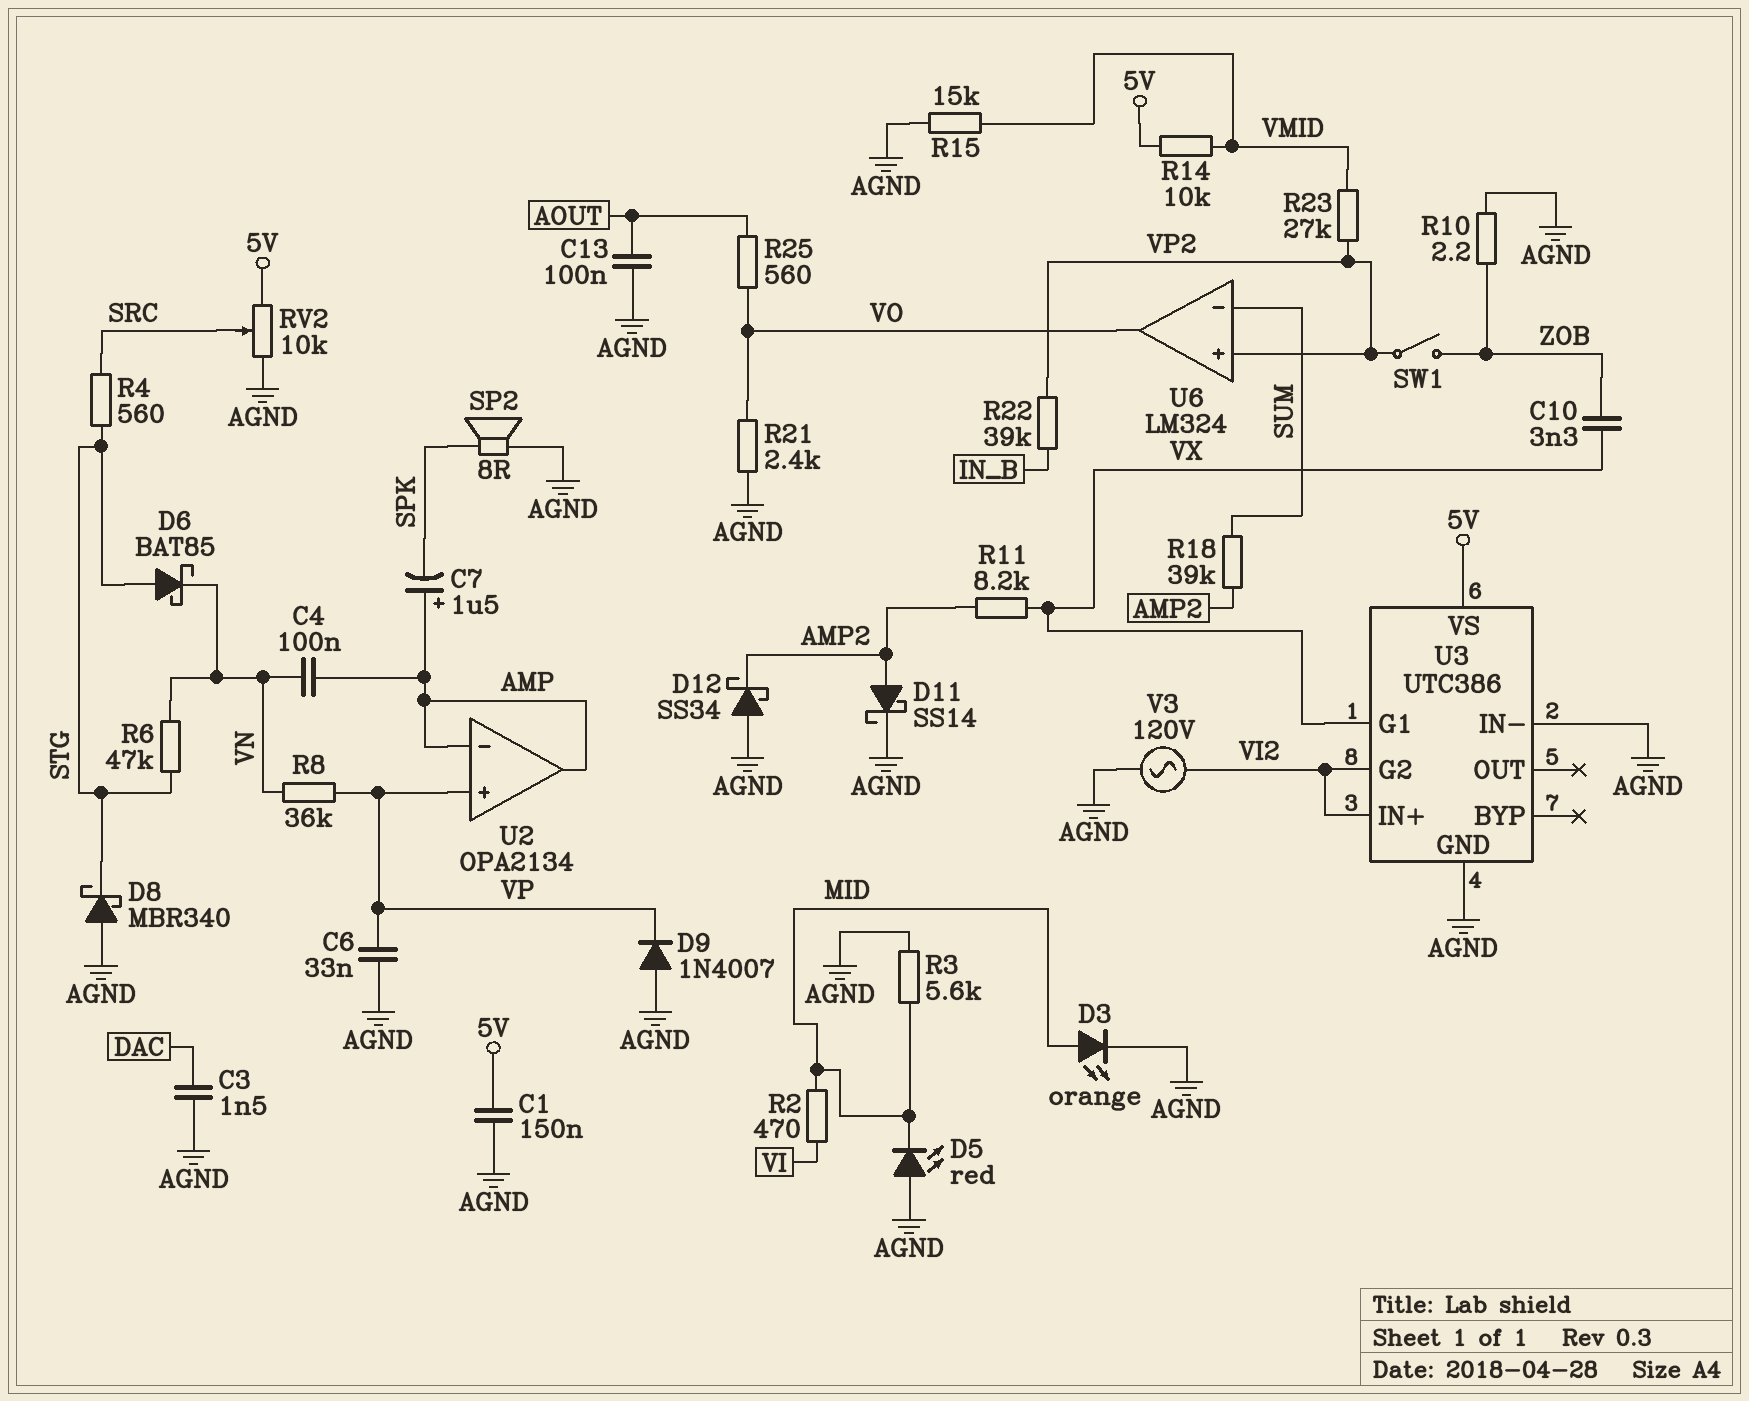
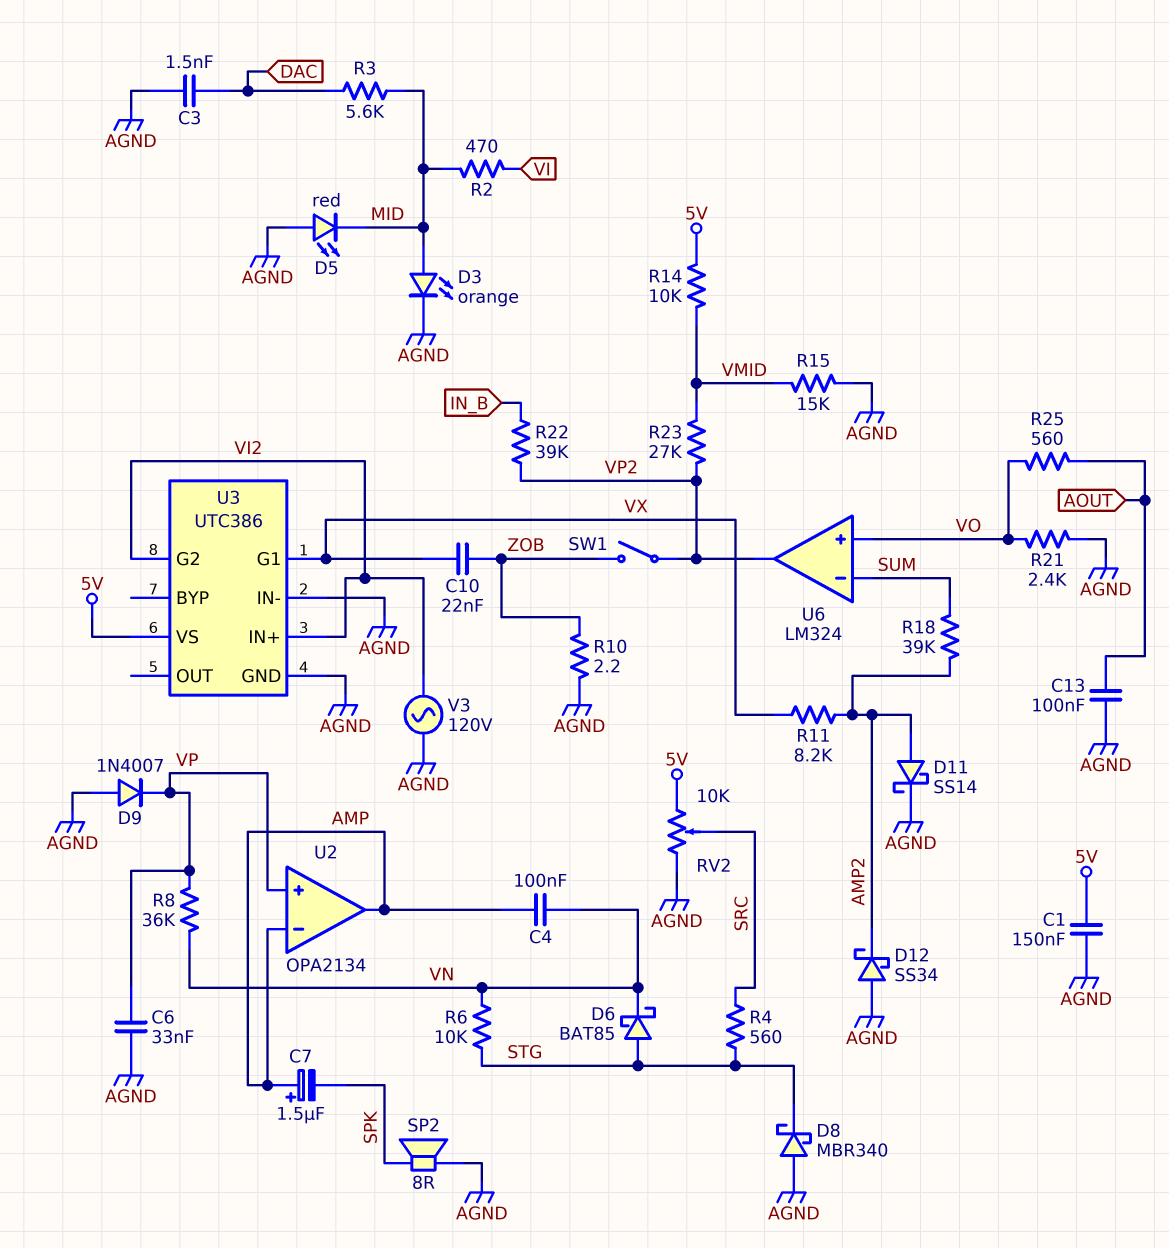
C10: 3.3nF (VX, ZOB) -> 22nF (VX, ZOB)
R3: 5.6k (AGND, MID) -> 5.6k (DAC, MID)
R6: 47k (STG, VN) -> 10k (STG, VN)
U6 pin in+: VP2 -> VO
U6 pin out: VO -> VP2

